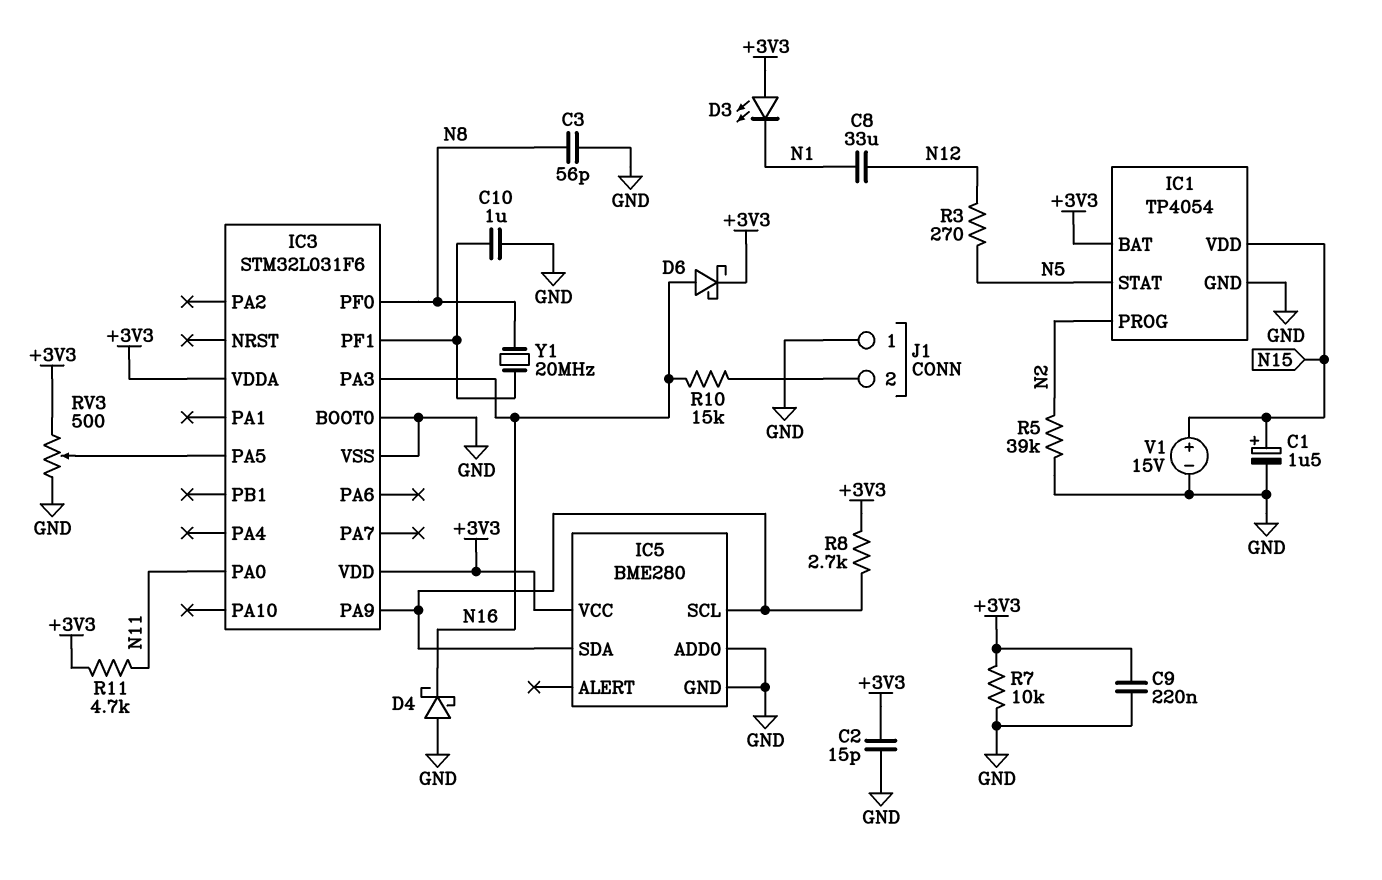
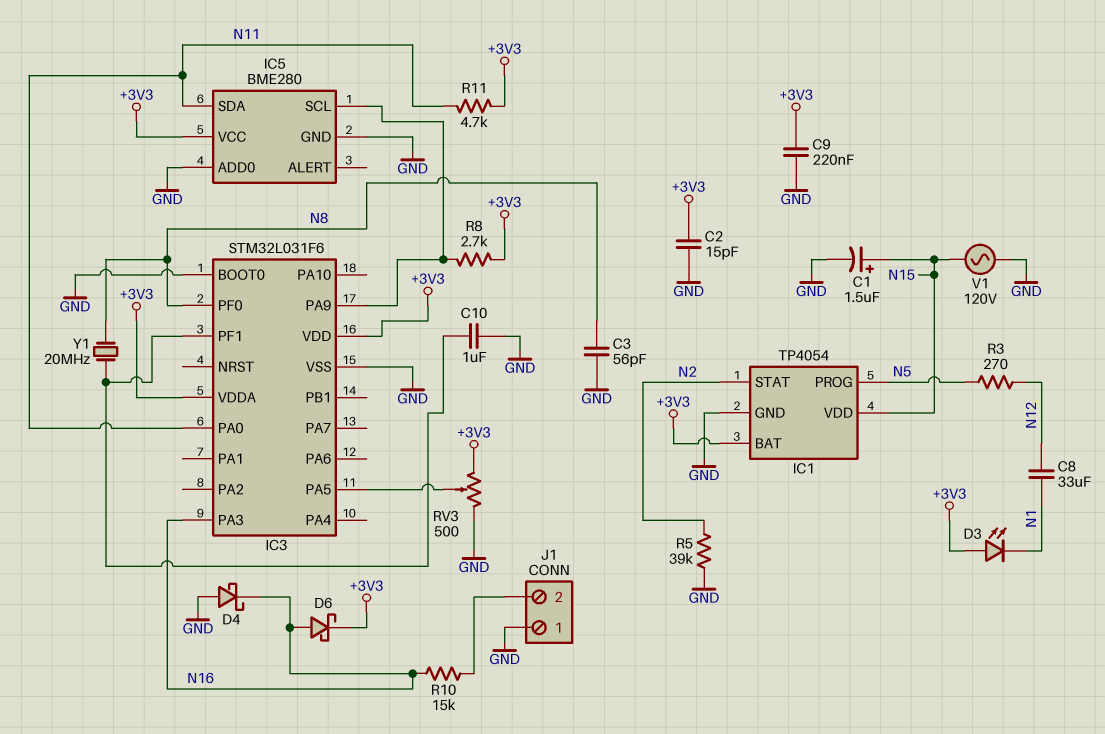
IC1 pin PROG: N2 -> N5
IC1 pin STAT: N5 -> N2
IC5 pin SDA: IC3/PA9 -> N11
R7: 10k (+3V3, GND) -> none
V1: 15V (plus N15, minus GND) -> AC 120V (GND, N15)

